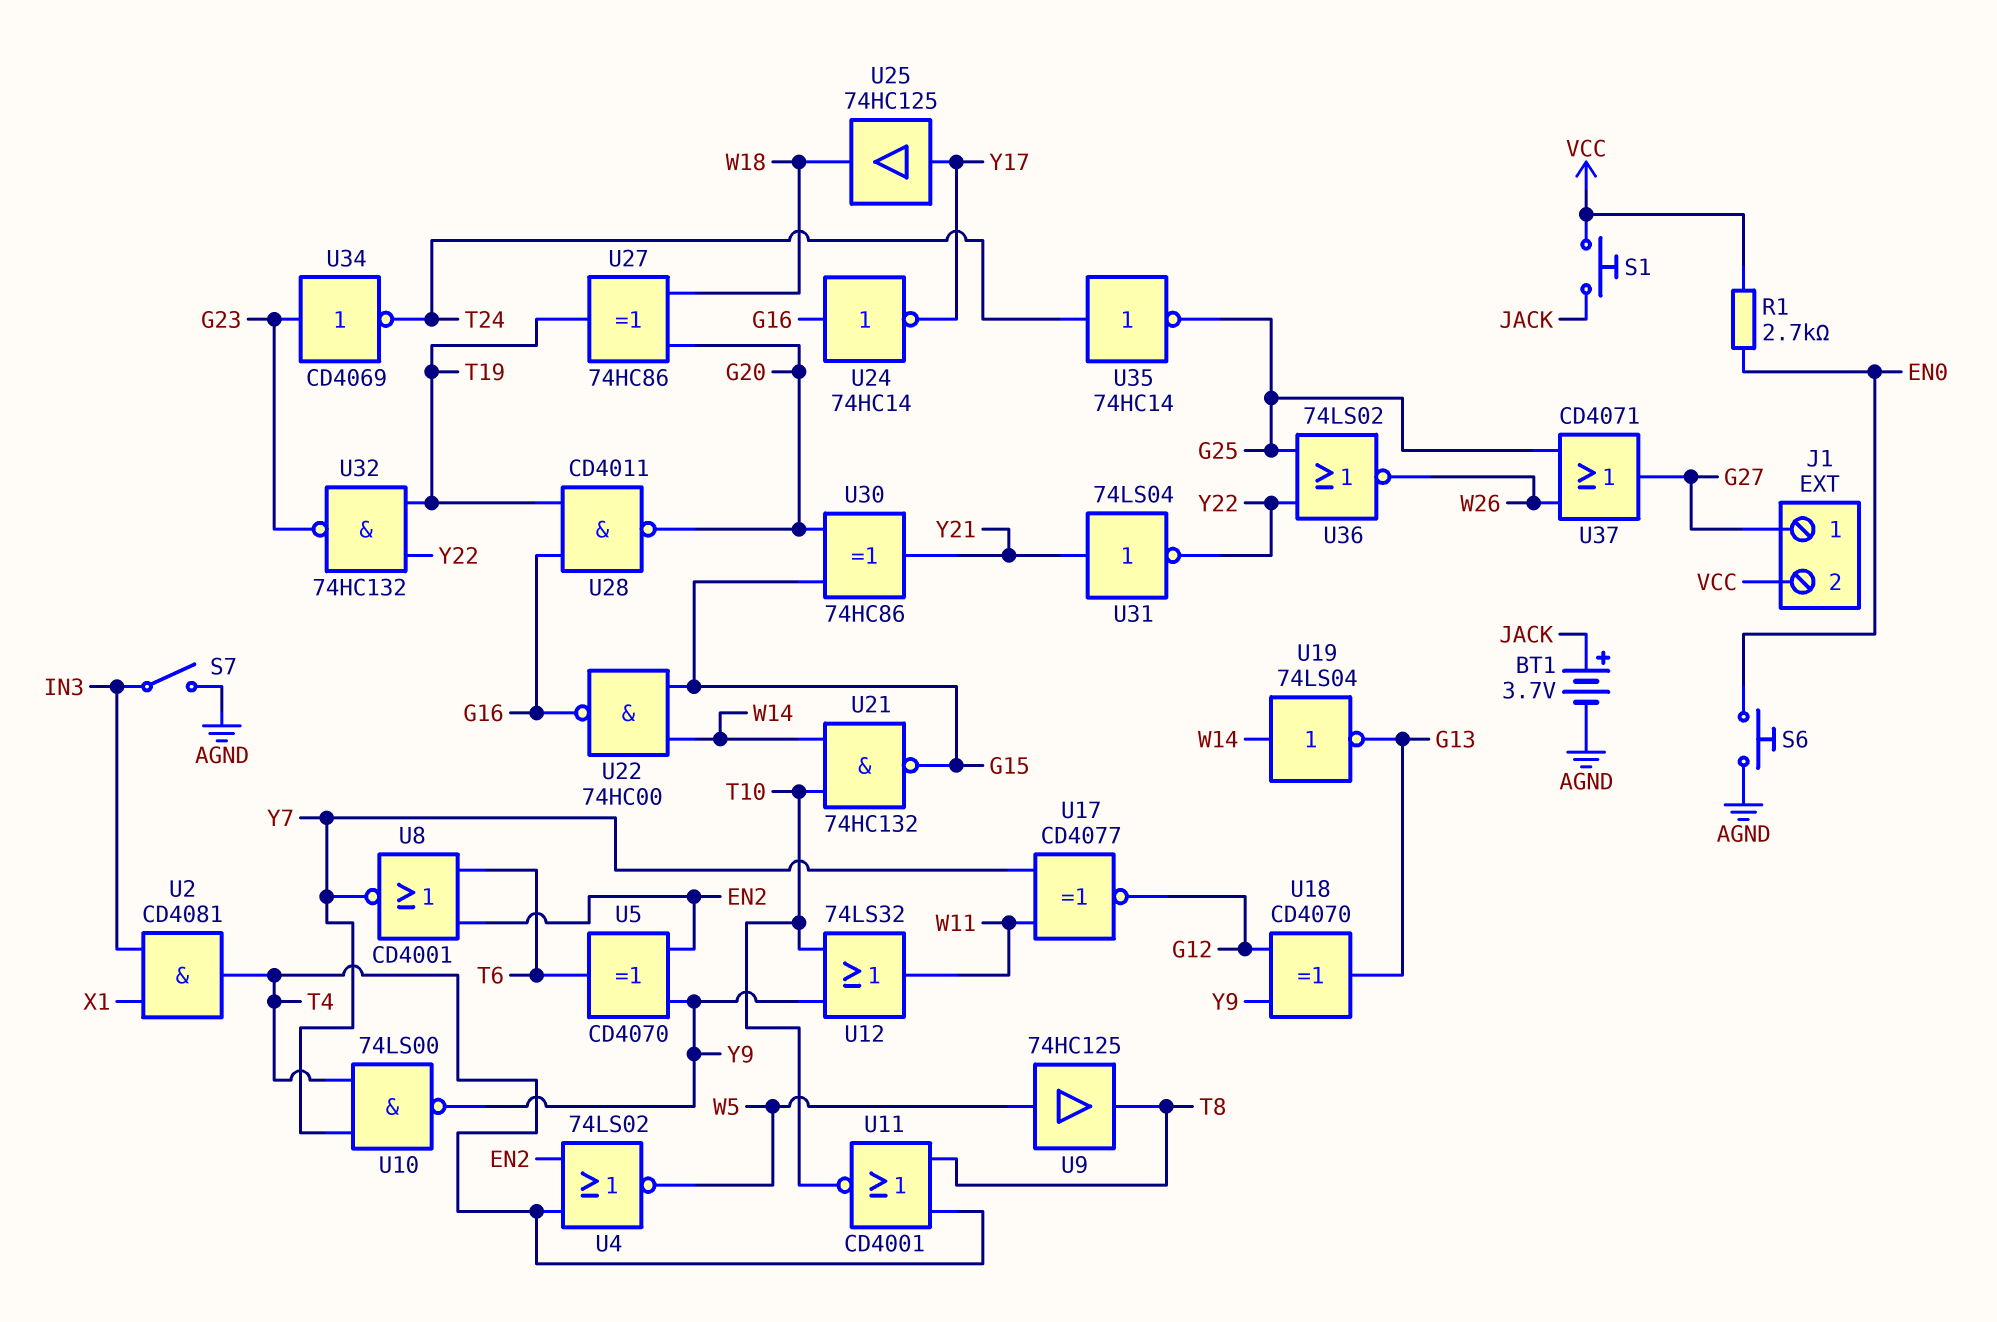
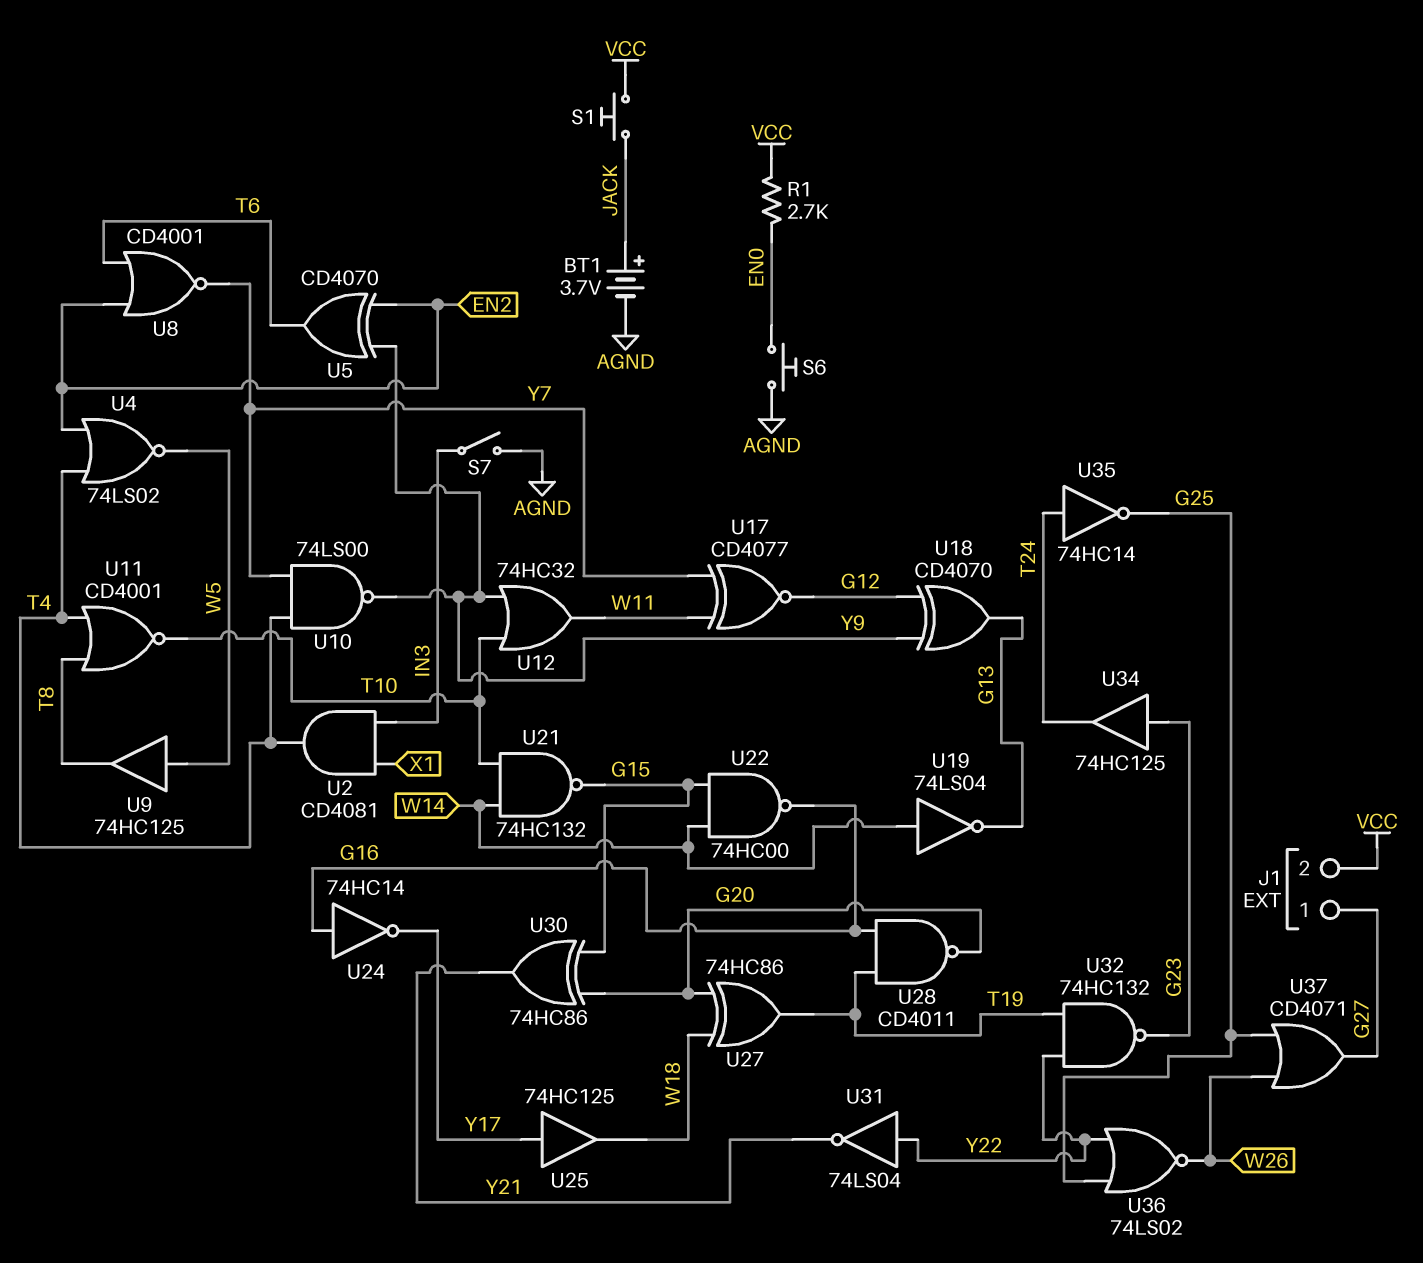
U12: OR 74LS32 (in T10, in Y9, out W11) -> OR 74HC32 (in T10, in Y9, out W11)
U31: NOT 74LS04 (in Y21, out Y22) -> NOT 74LS04 (in Y22, out Y21)
U34: NOT CD4069 (in G23, out T24) -> buffer 74HC125 (in G23, out T24)

